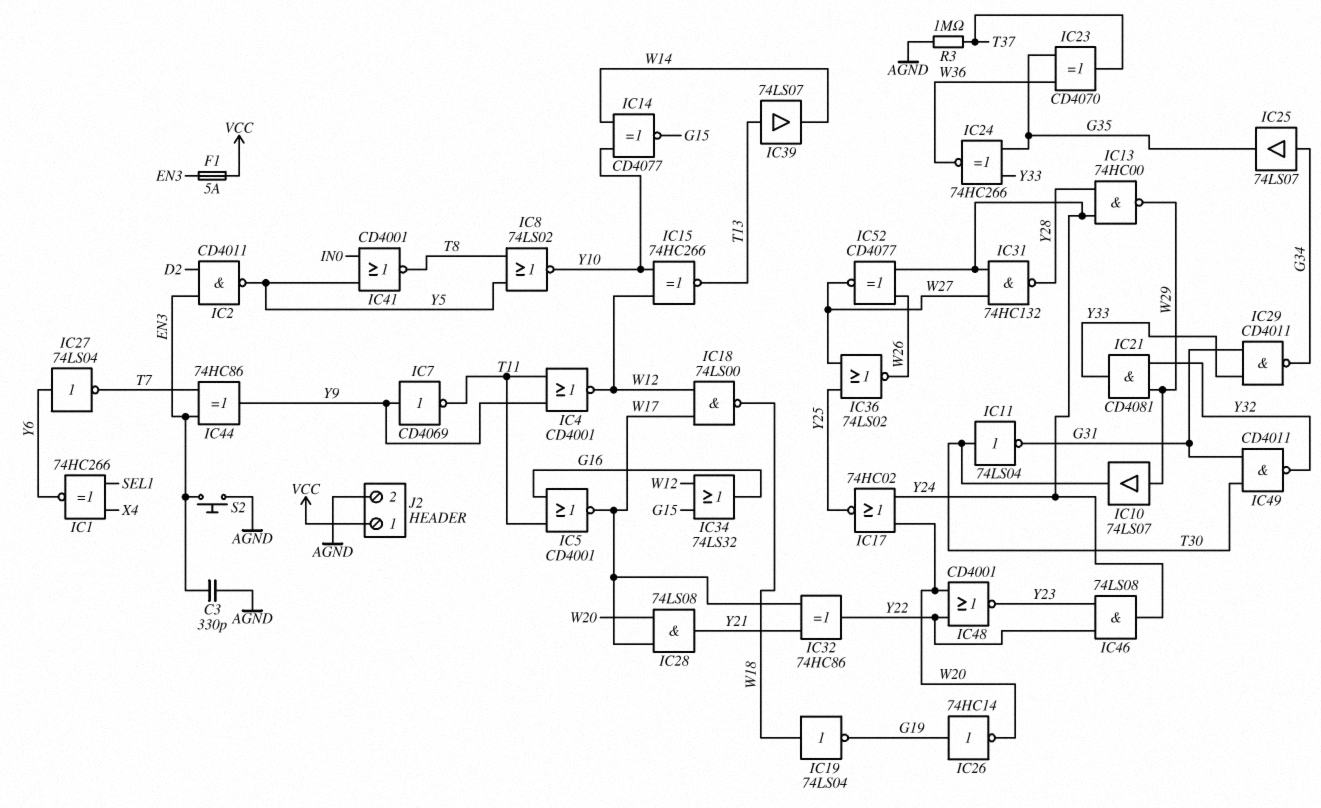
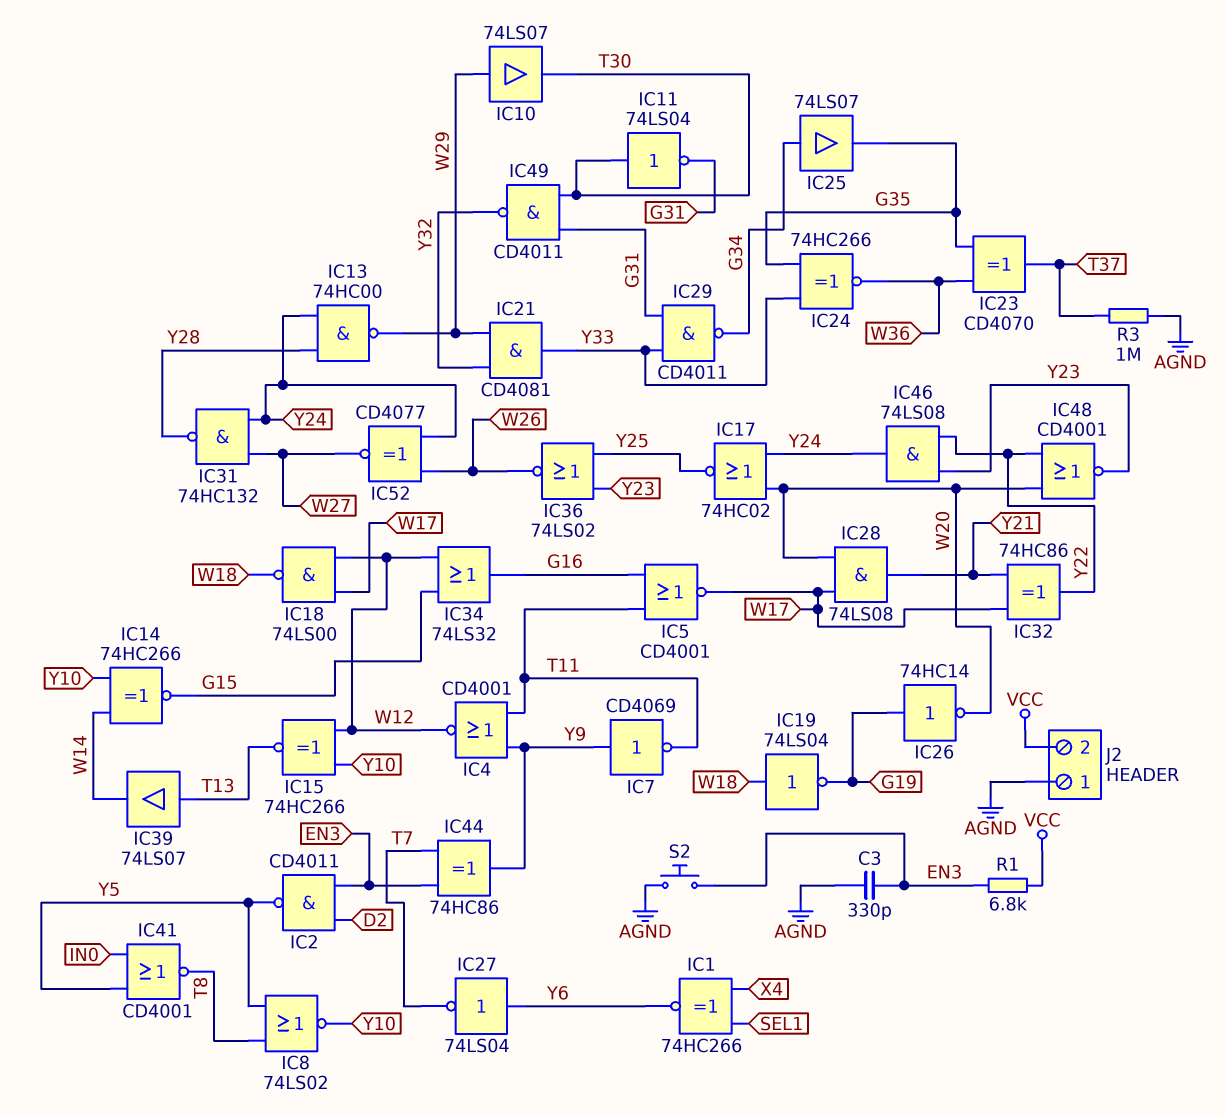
F1: 5A (EN3, VCC) -> none
IC14: XNOR CD4077 (in W14, in Y10, out G15) -> XNOR 74HC266 (in W14, in Y10, out G15)
IC36: NOR 74LS02 (in W27, in Y25, out W26) -> NOR 74LS02 (in Y23, in Y25, out W26)
J2 pin 1: VCC -> AGND
J2 pin 2: AGND -> VCC
R1: none -> 6.8k (EN3, VCC)

